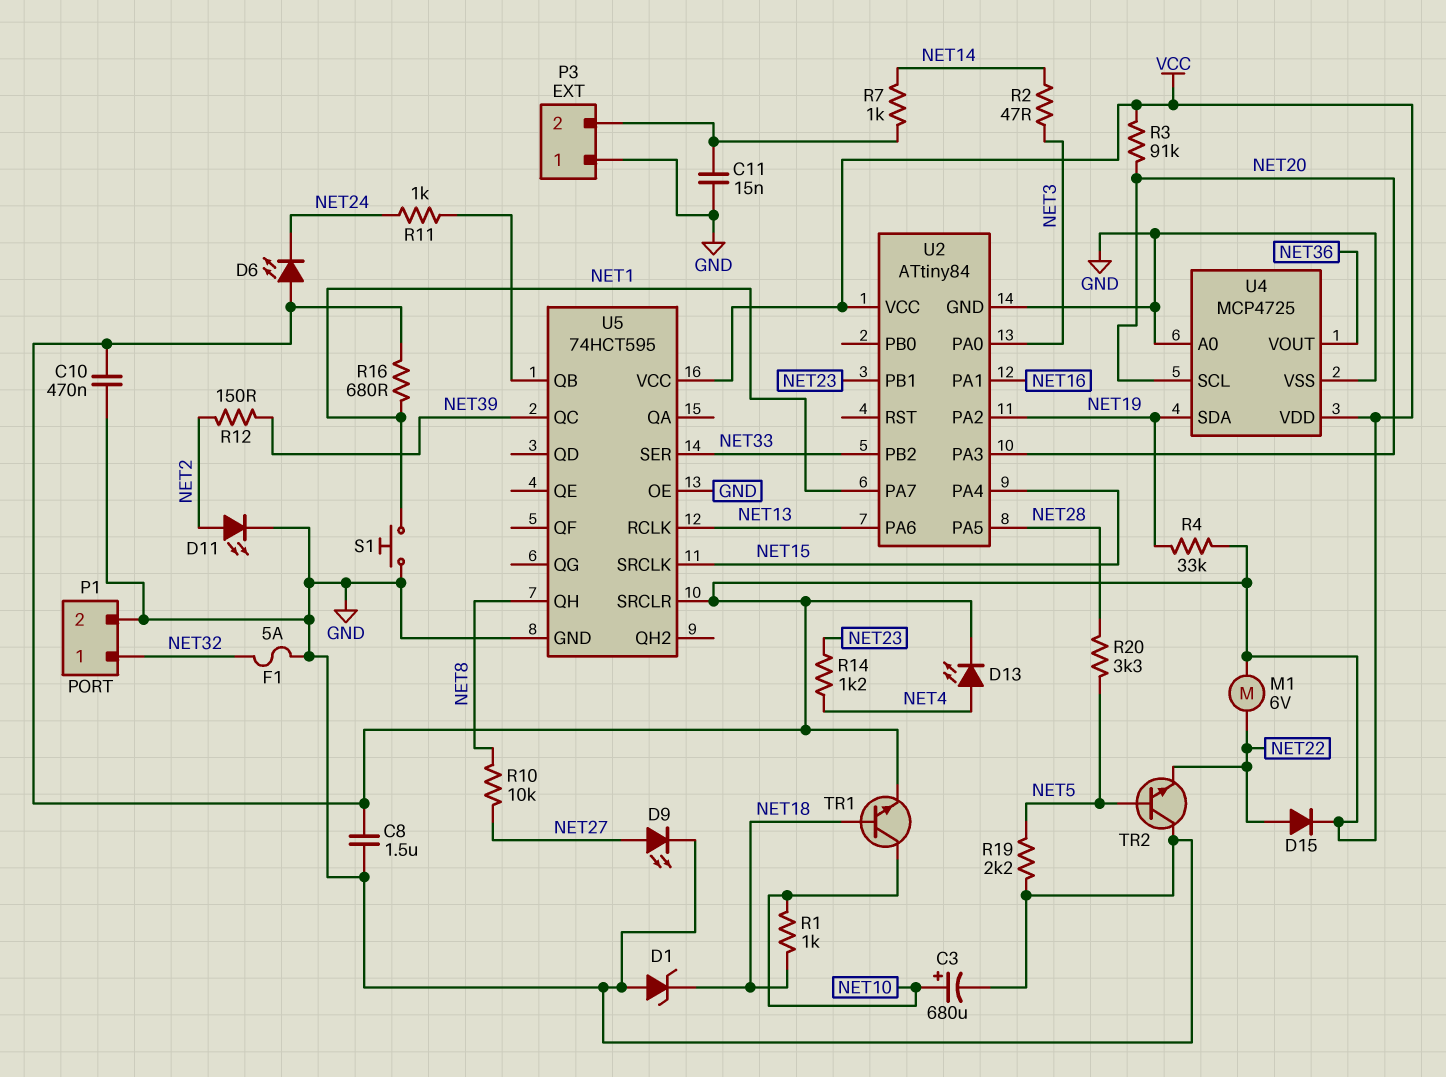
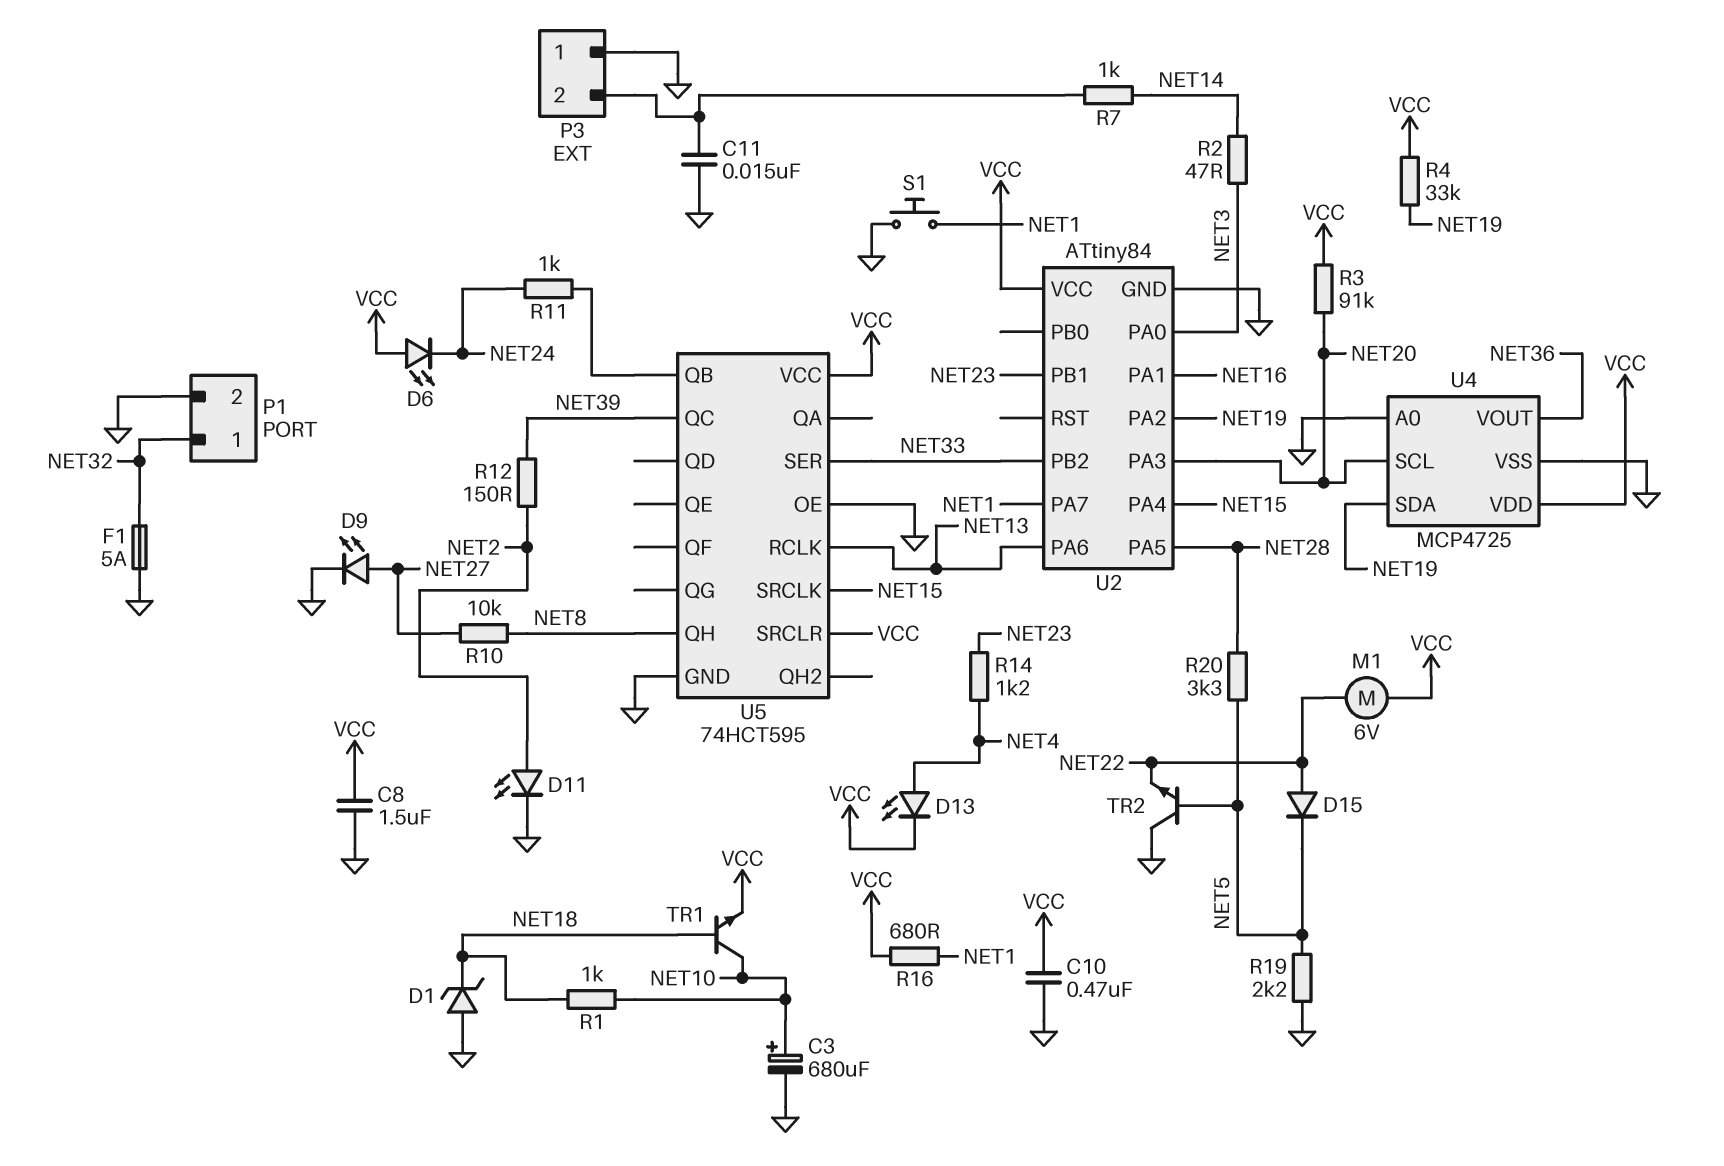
D15: diode (A NET22, K VCC) -> diode (A NET22, K NET5)

